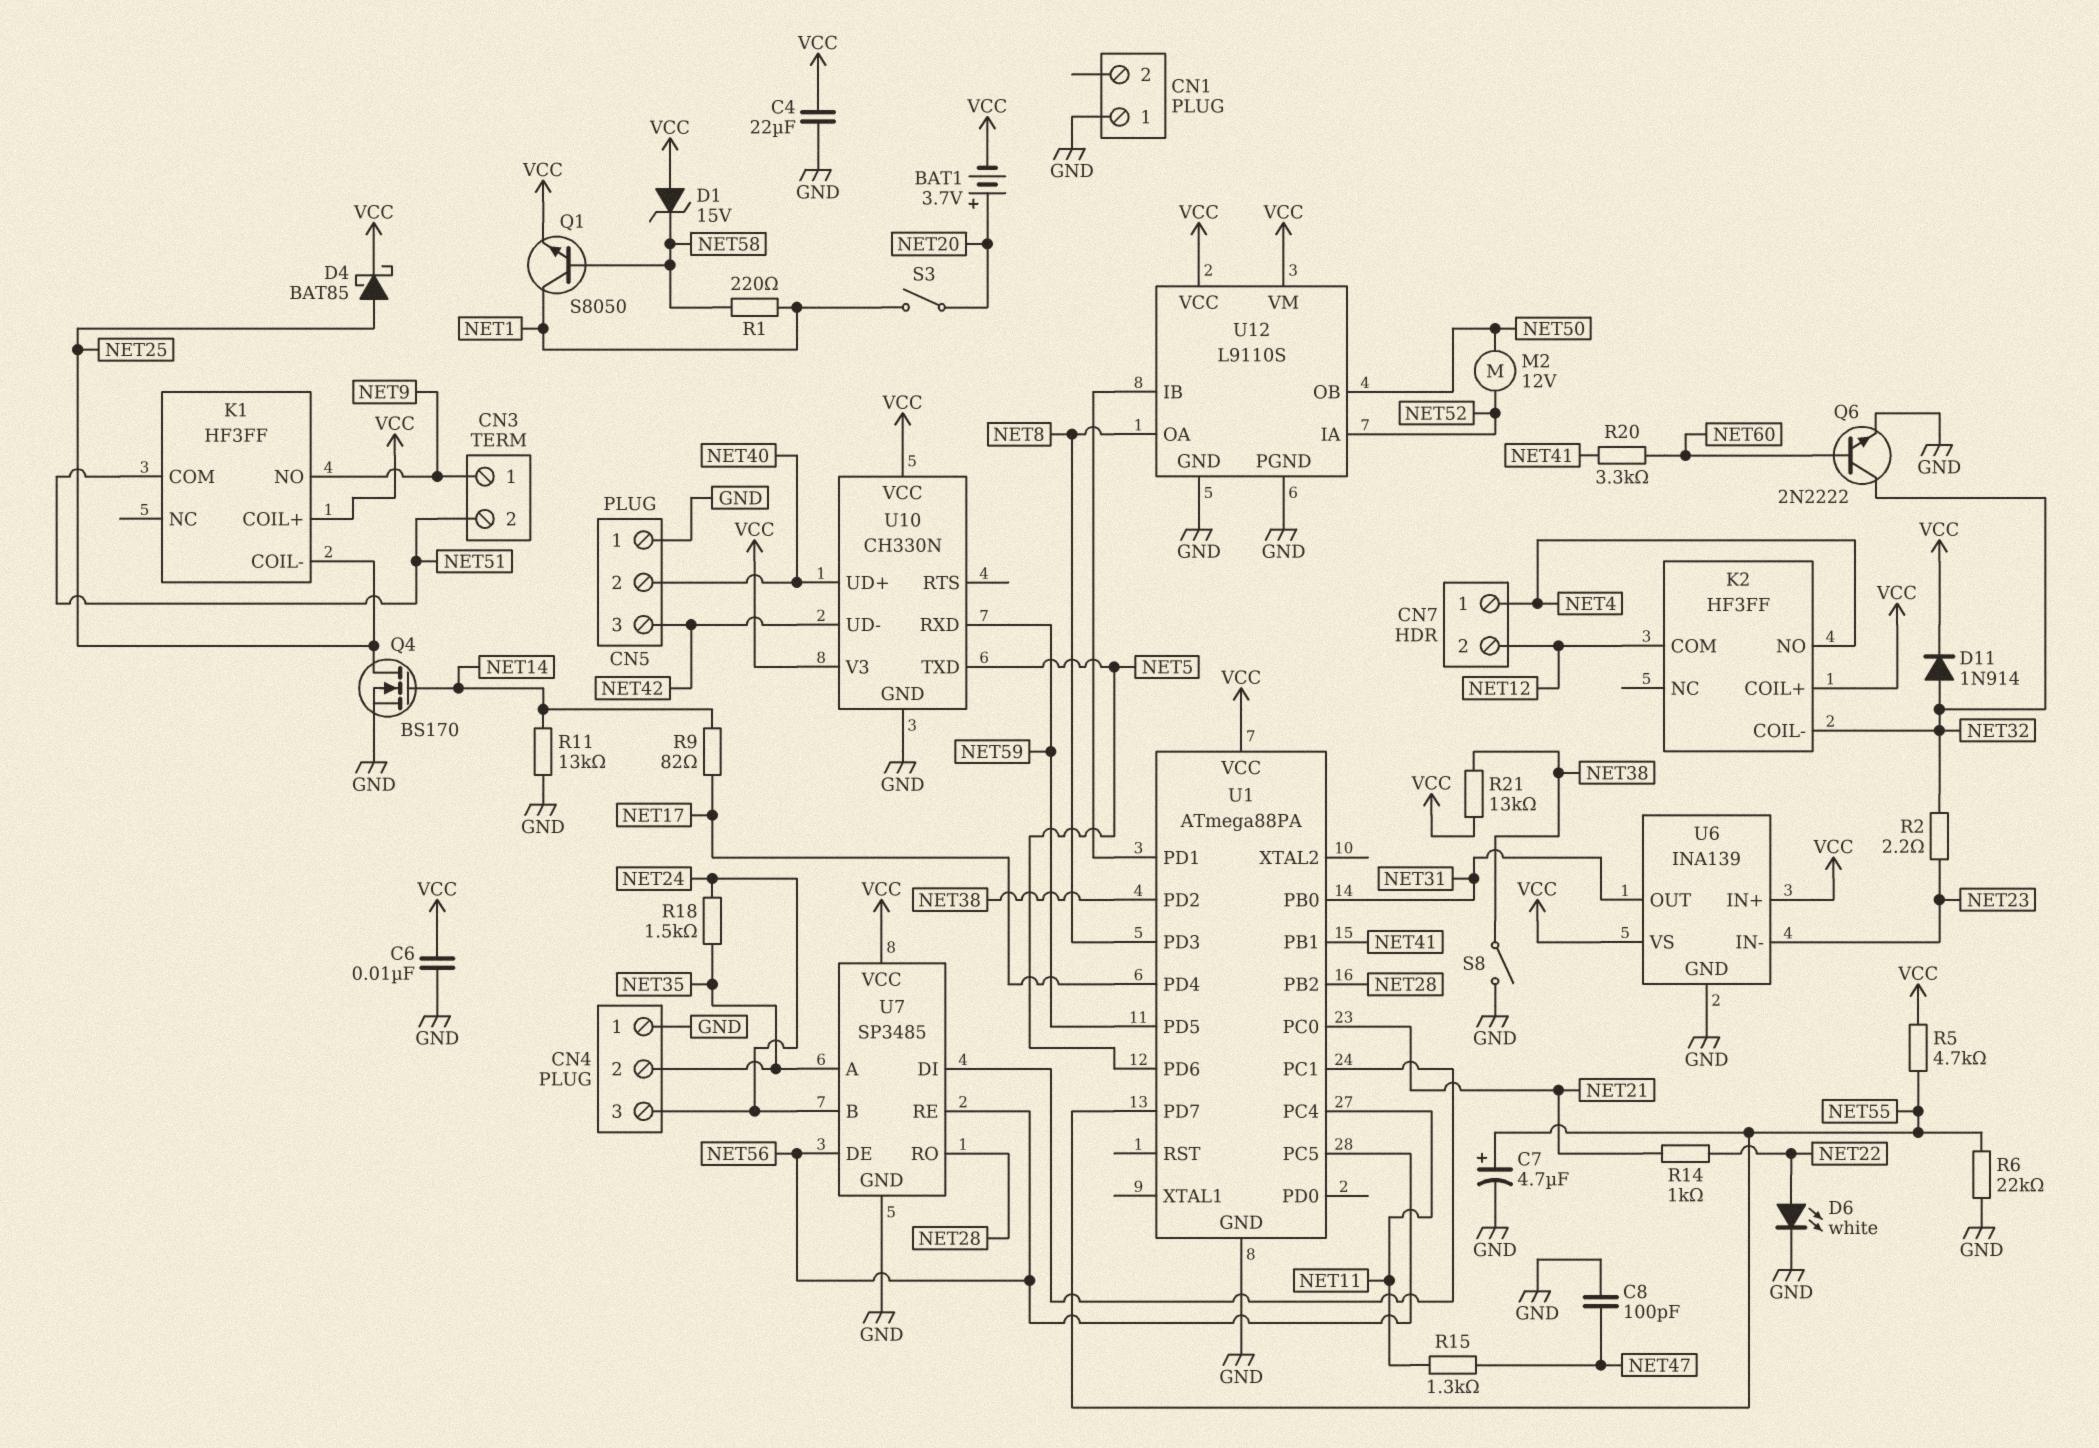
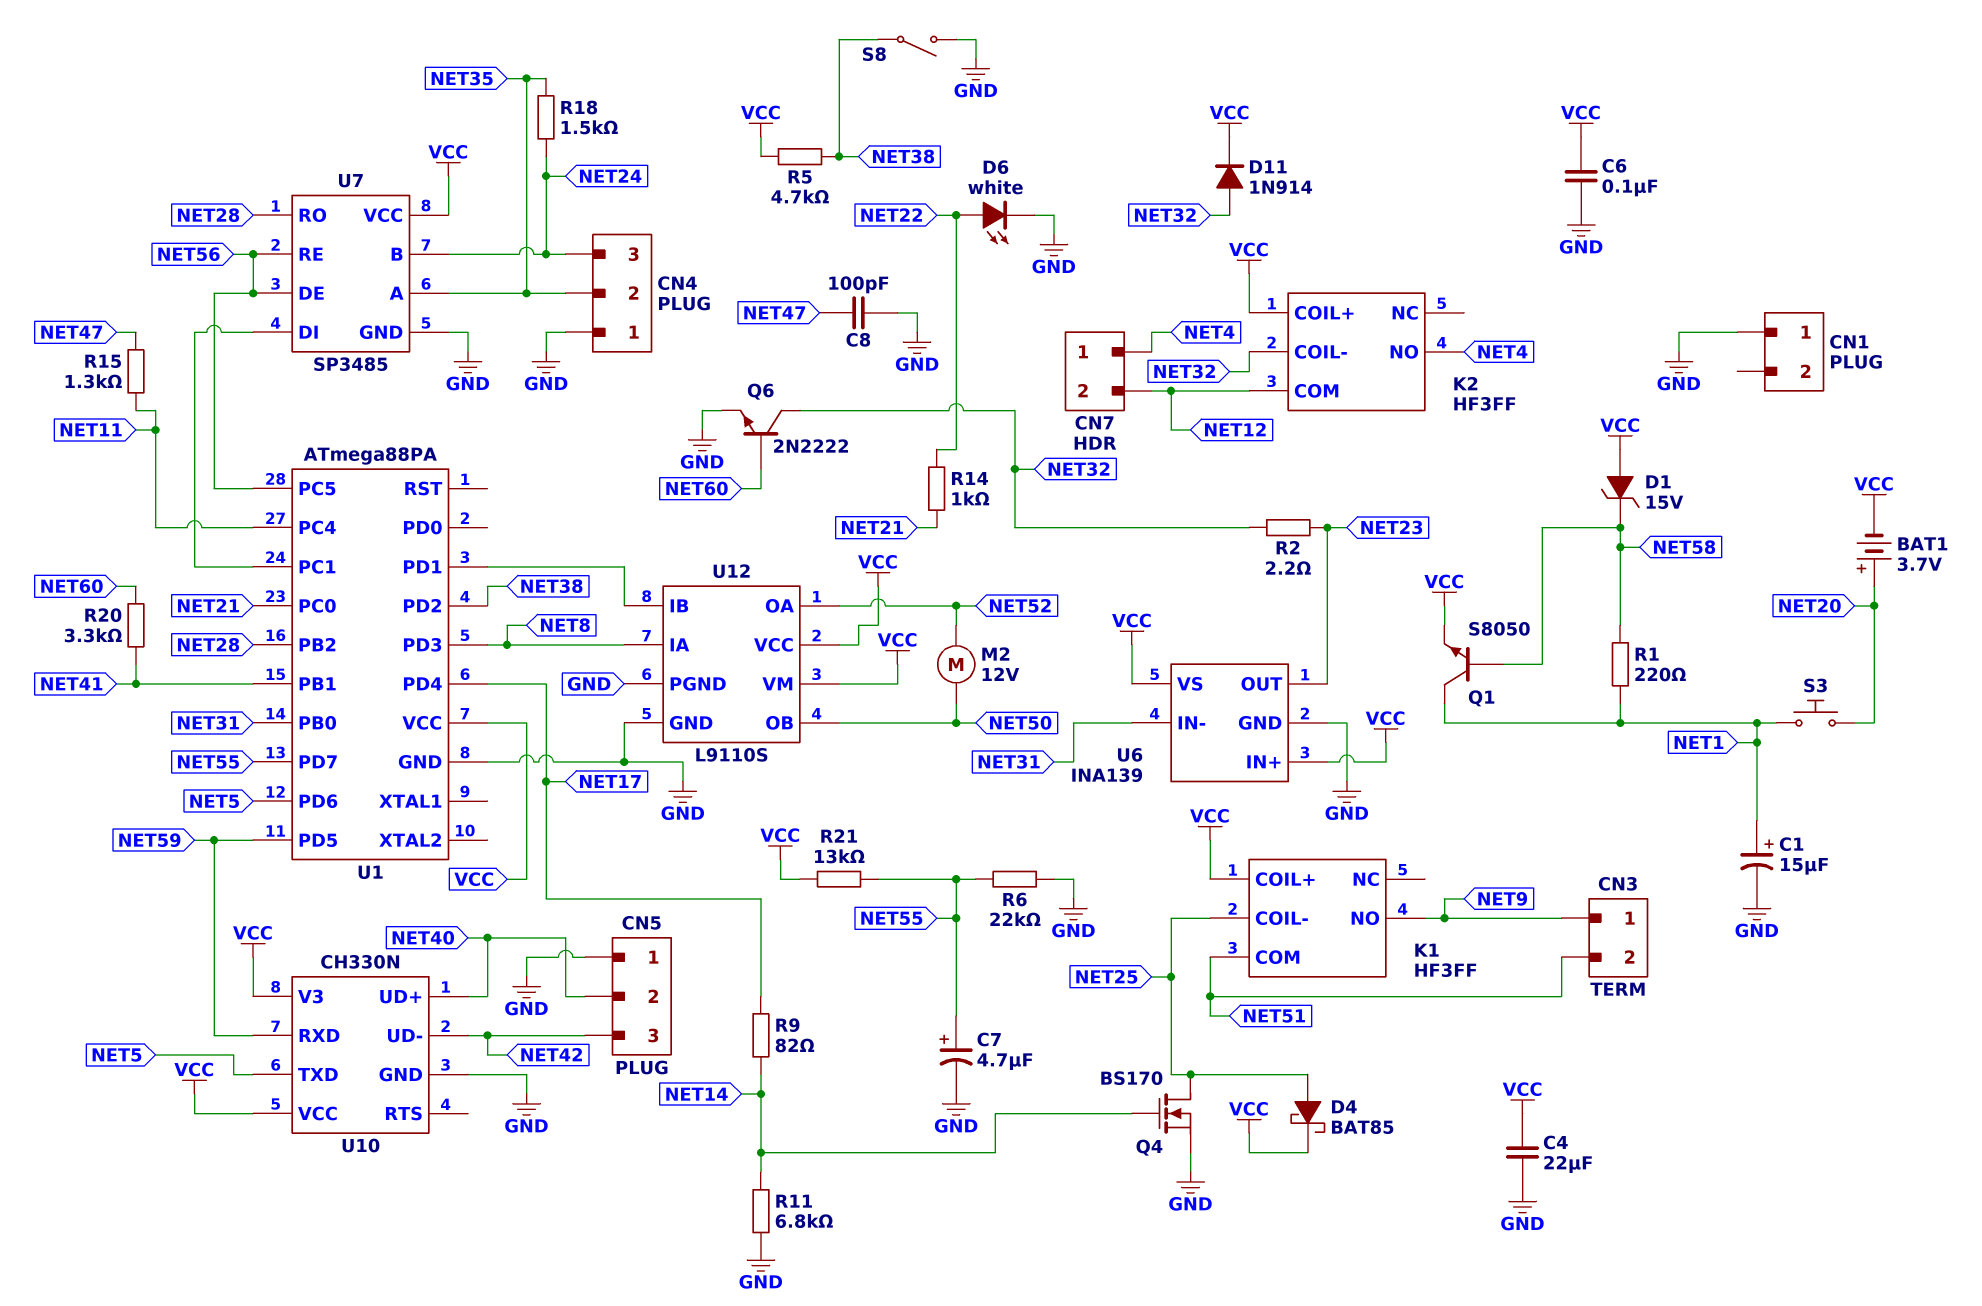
C1: none -> 15uF (plus NET1, minus GND)
C6: 10nF (GND, VCC) -> 100nF (GND, VCC)
R5: 4.7k (NET55, VCC) -> 4.7k (NET38, VCC)
R11: 13k (GND, NET14) -> 6.8k (GND, NET14)
R21: 13k (NET38, VCC) -> 13k (NET55, VCC)
S3: switch (NET1, NET20) -> button (NET1, NET20)
U6 pin IN-: NET23 -> NET31
U6 pin OUT: NET31 -> NET23
U12 pin IA: NET52 -> NET8
U12 pin OA: NET8 -> NET52

